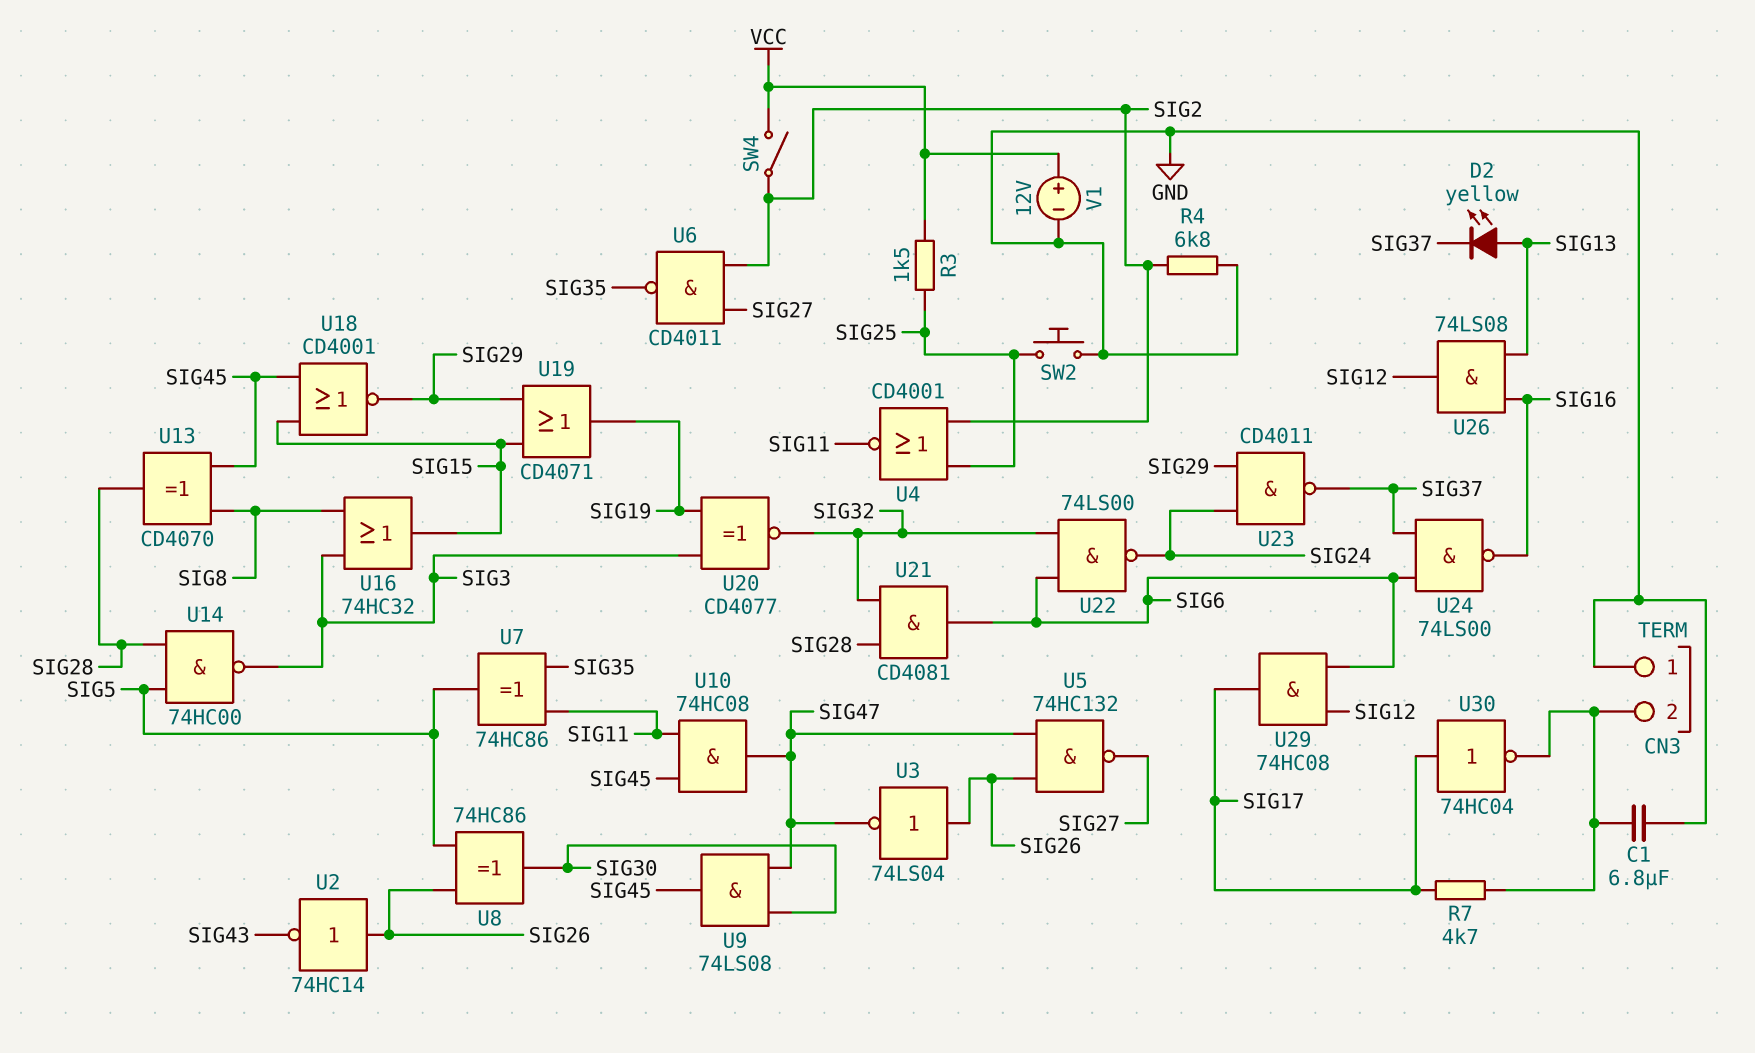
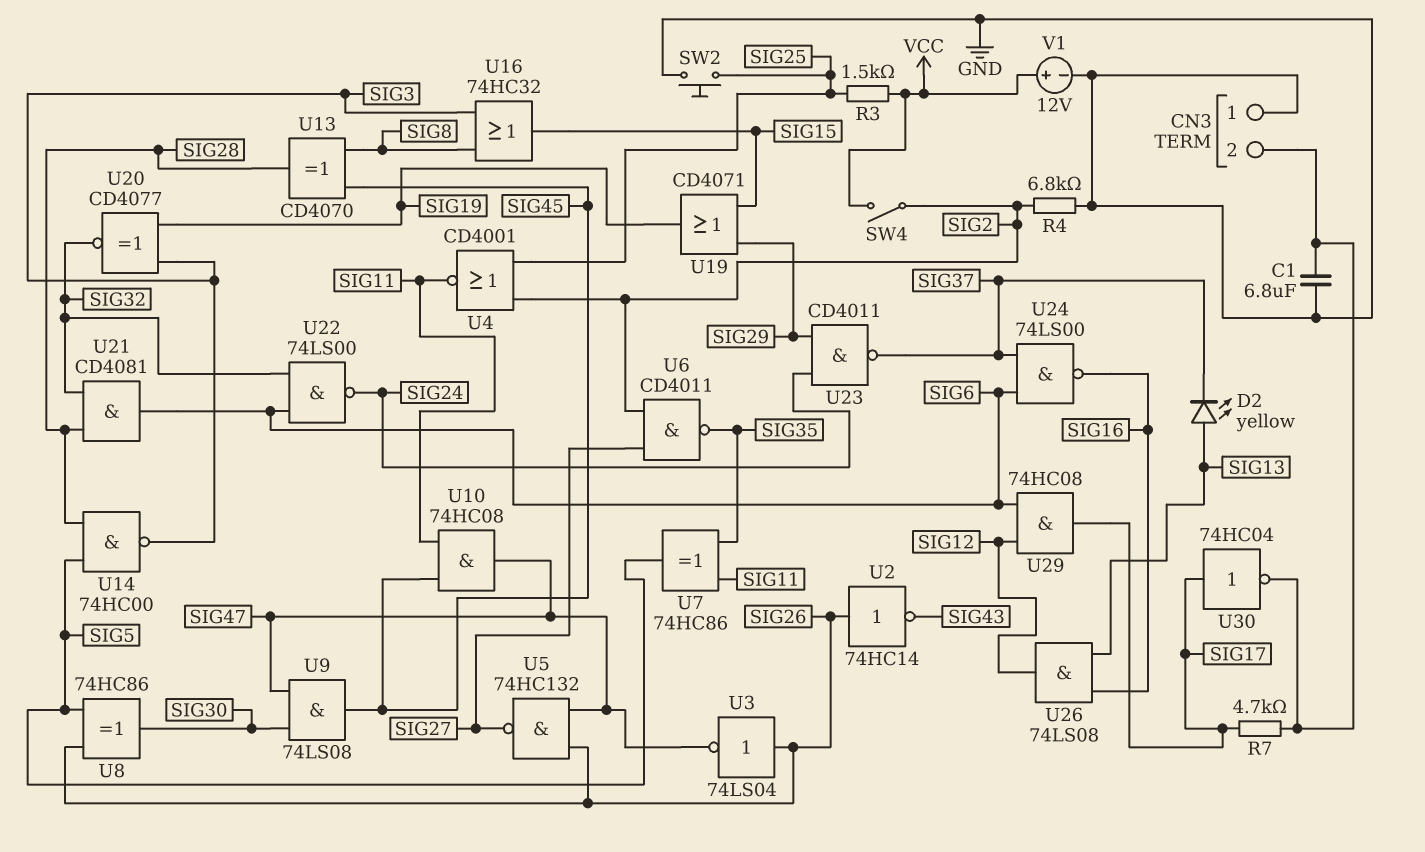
U18: NOR CD4001 (in SIG15, in SIG45, out SIG29) -> none

